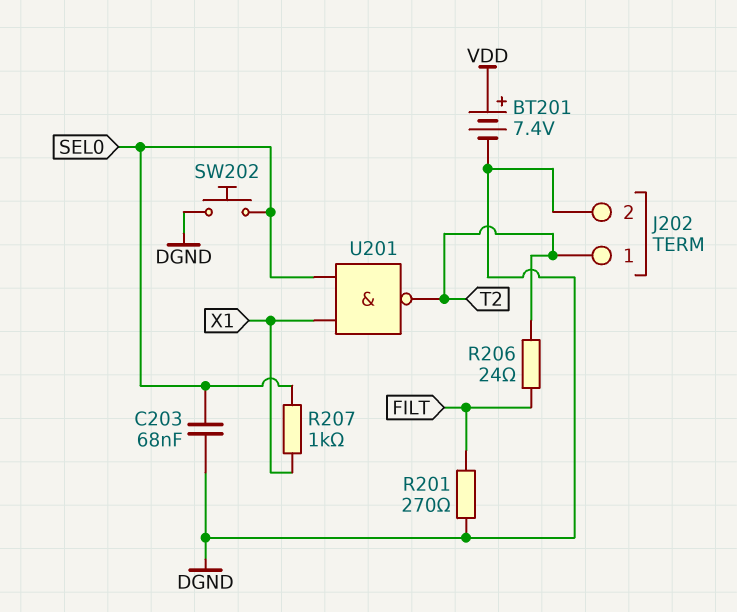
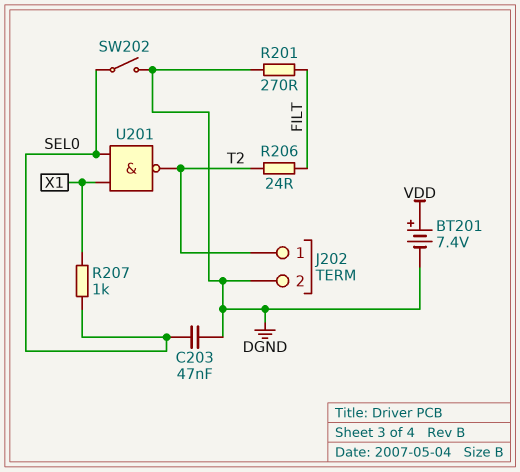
C203: 68nF (DGND, SEL0) -> 47nF (DGND, SEL0)
SW202: button (DGND, SEL0) -> switch (DGND, SEL0)

